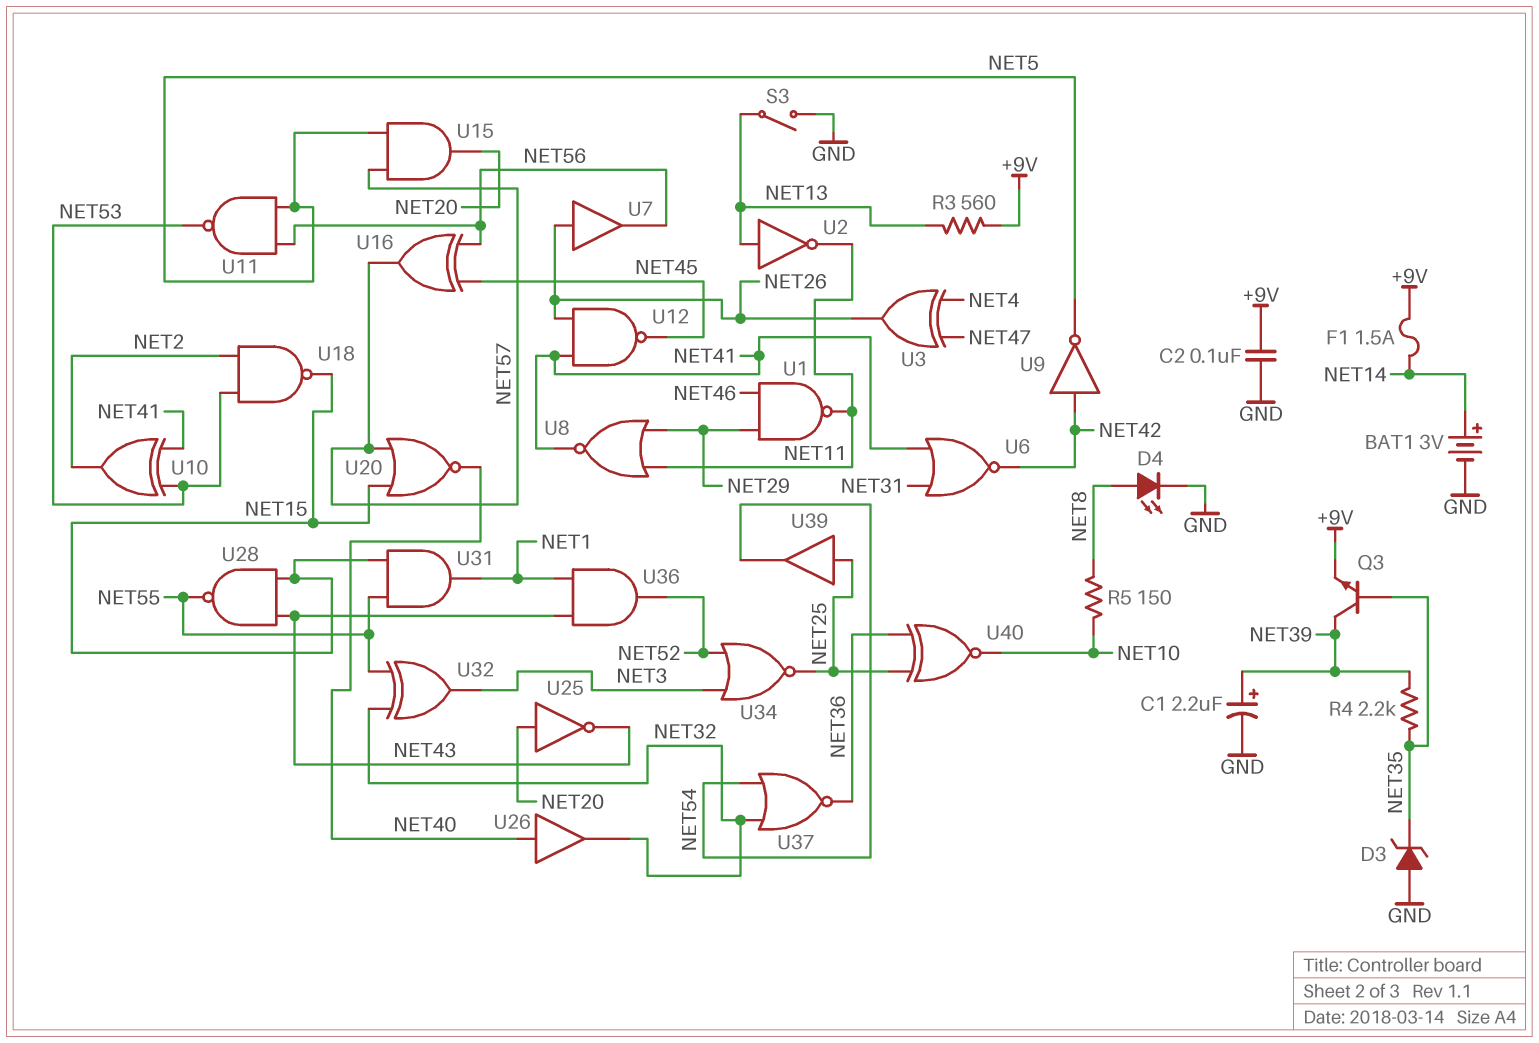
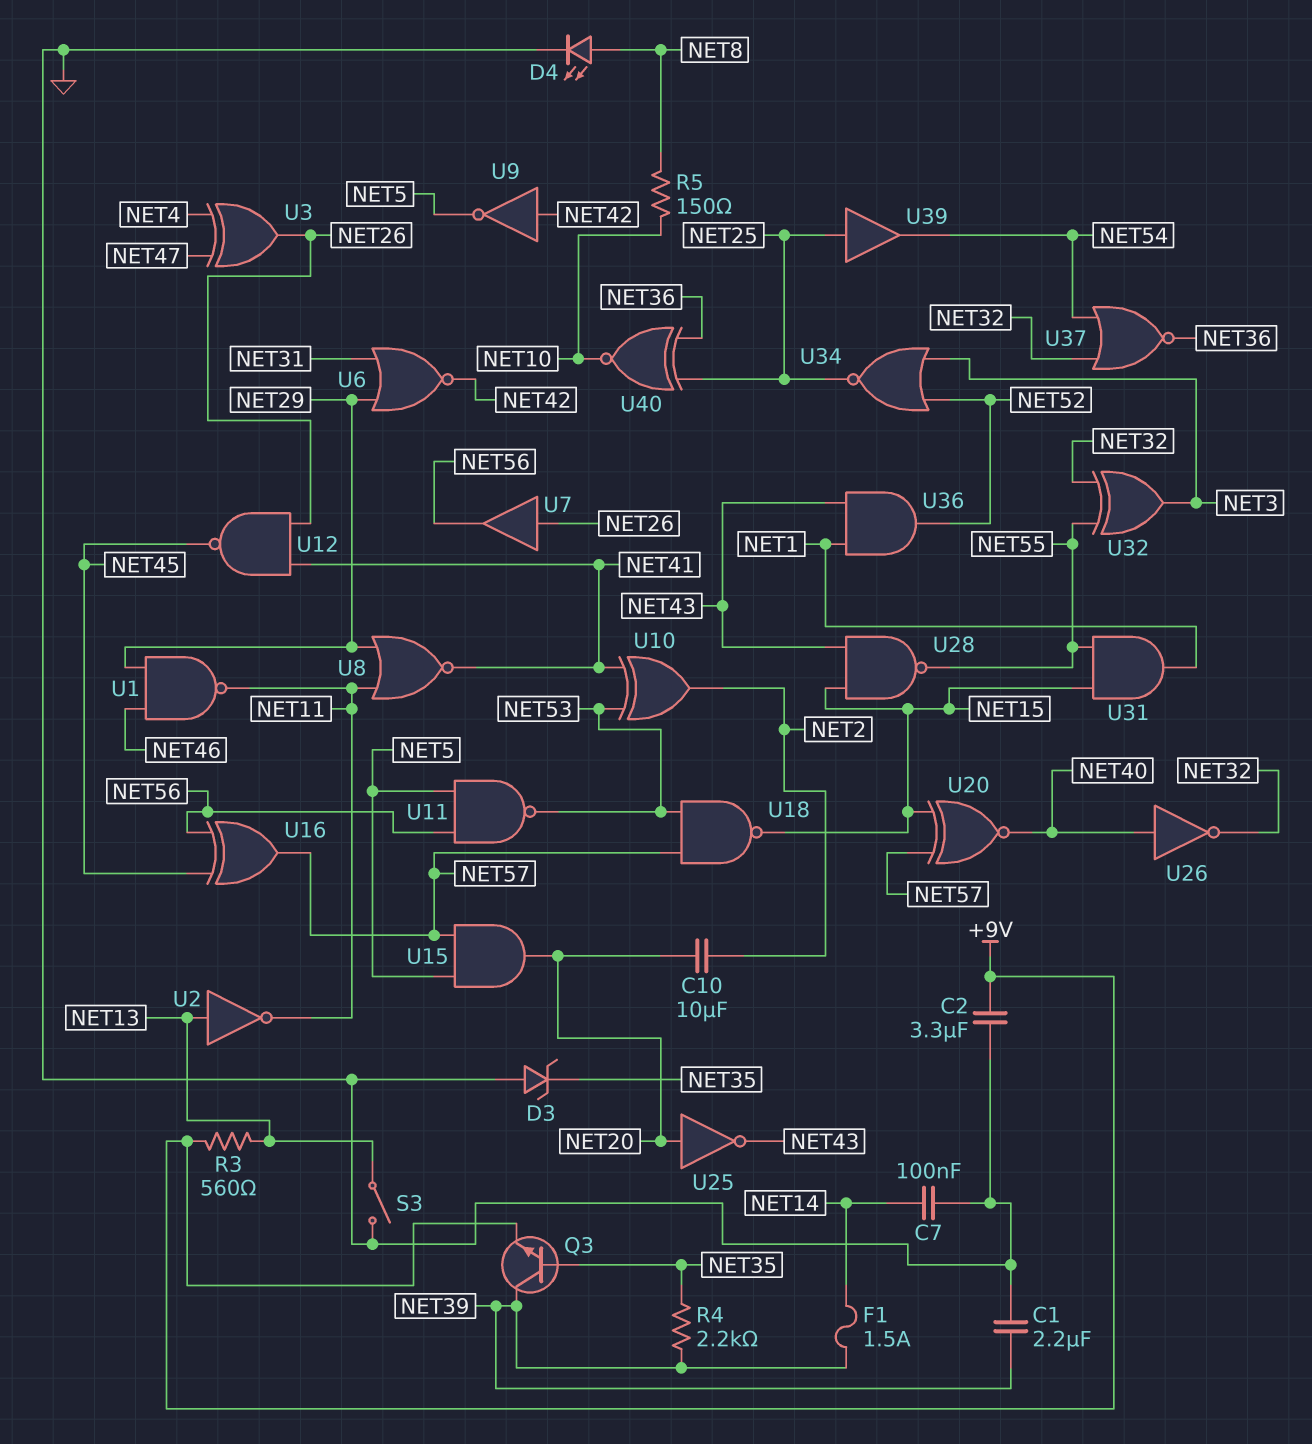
BAT1: 3V (plus NET14, minus GND) -> none
C1: 2.2uF (plus NET39, minus GND) -> 2.2uF (GND, NET39)
C2: 100nF (+9V, GND) -> 3.3uF (+9V, GND)
C7: none -> 100nF (GND, NET14)
C10: none -> 10uF (NET2, NET20)
F1: 1.5A (+9V, NET14) -> 1.5A (NET14, NET39)
U6: NOR (in NET31, in NET41, out NET42) -> NOR (in NET29, in NET31, out NET42)
U18: NAND (in NET2, in NET53, out NET15) -> NAND (in NET53, in NET57, out NET15)
U20: NOR (in NET15, in NET57, out NET40) -> XNOR (in NET15, in NET57, out NET40)
U26: buffer (in NET40, out NET32) -> NOT (in NET40, out NET32)

